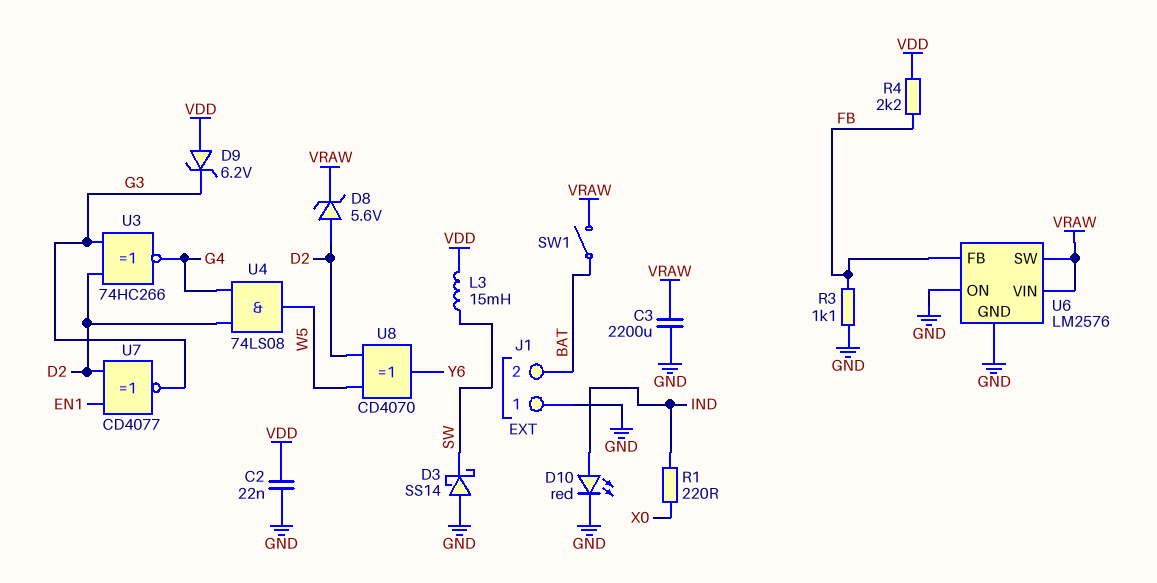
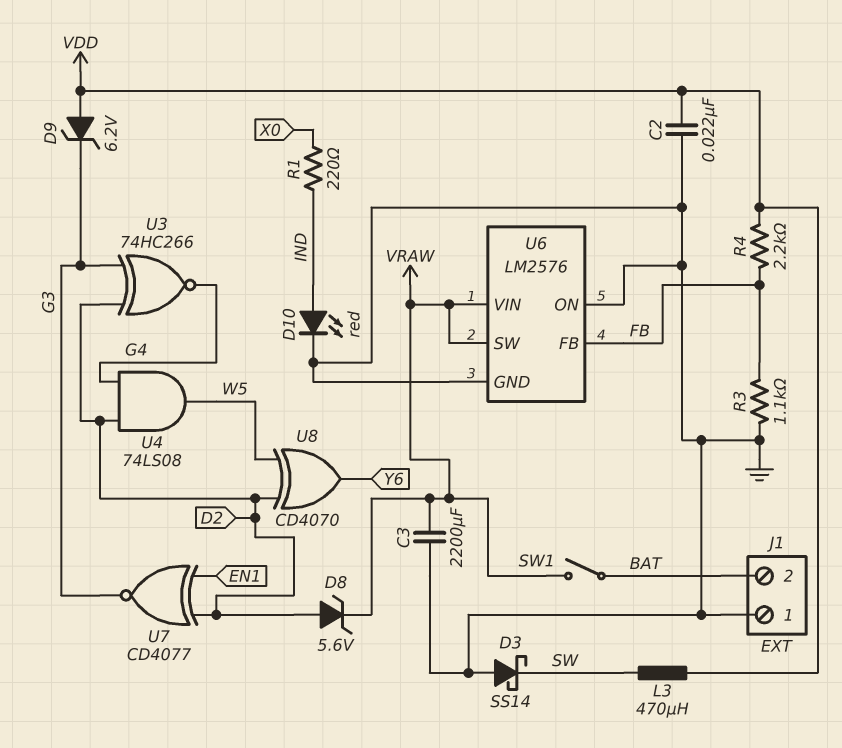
L3: 15mH (SW, VDD) -> 470uH (SW, VDD)

